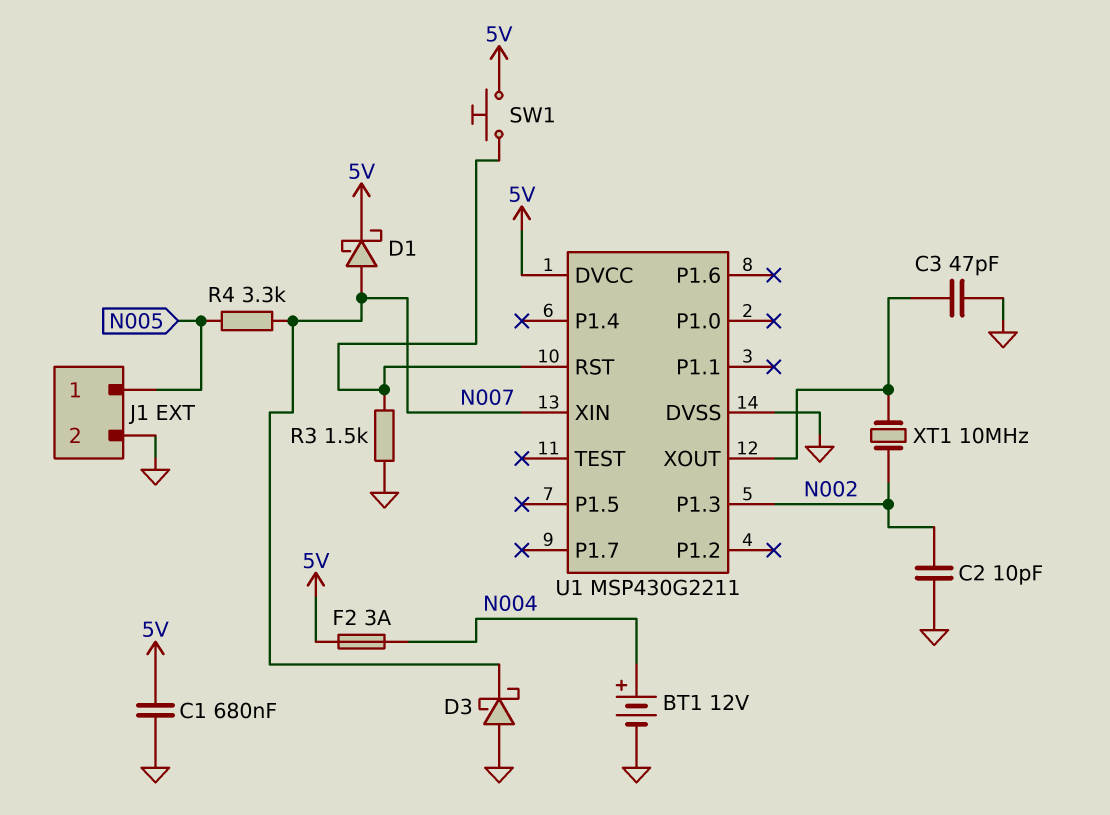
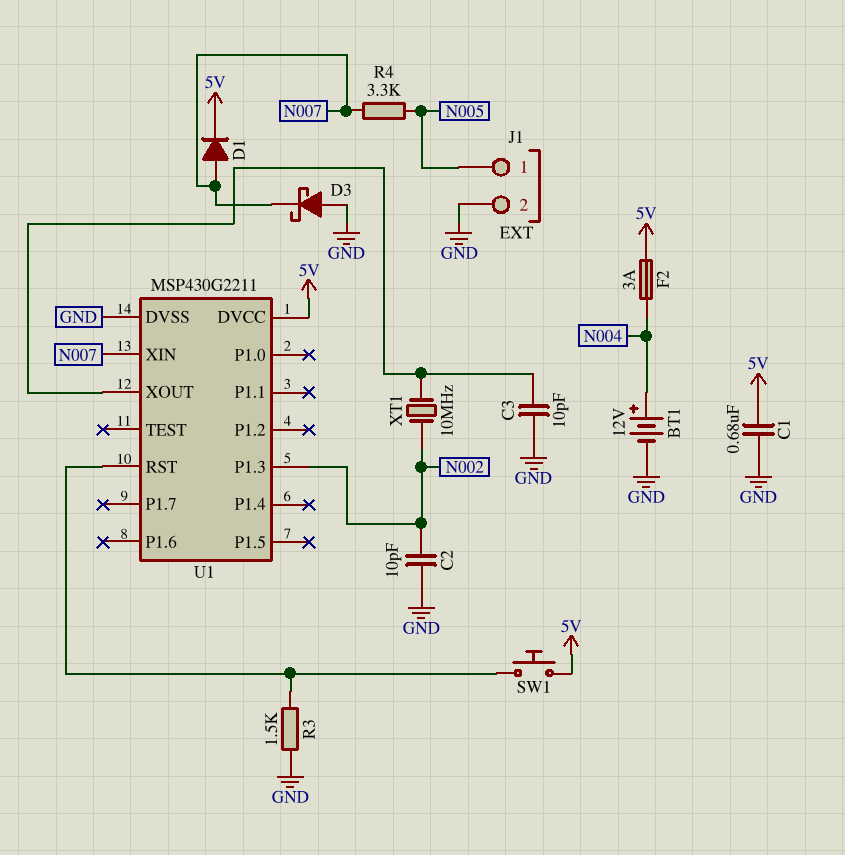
C3: 47pF (GND, U1/XOUT) -> 10pF (GND, U1/XOUT)
D1: schottky (A N007, K 5V) -> diode (A N007, K 5V)

